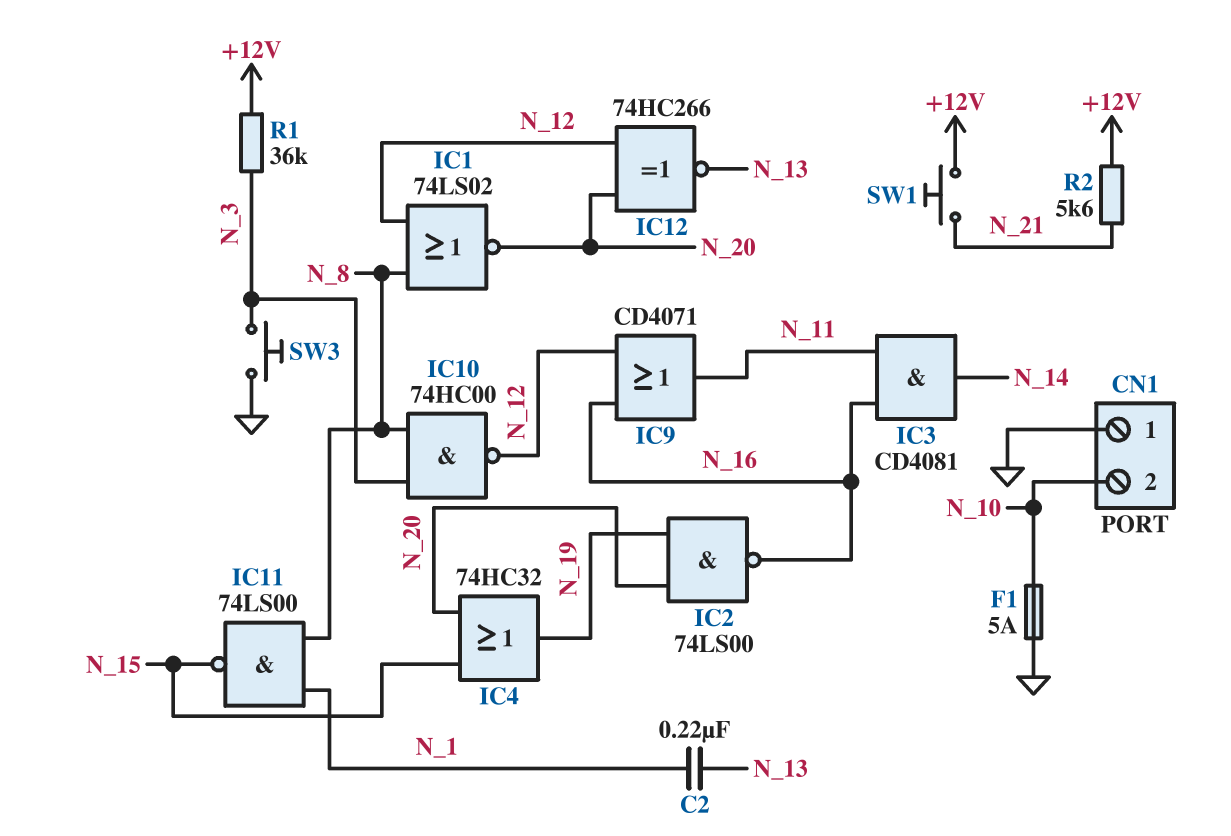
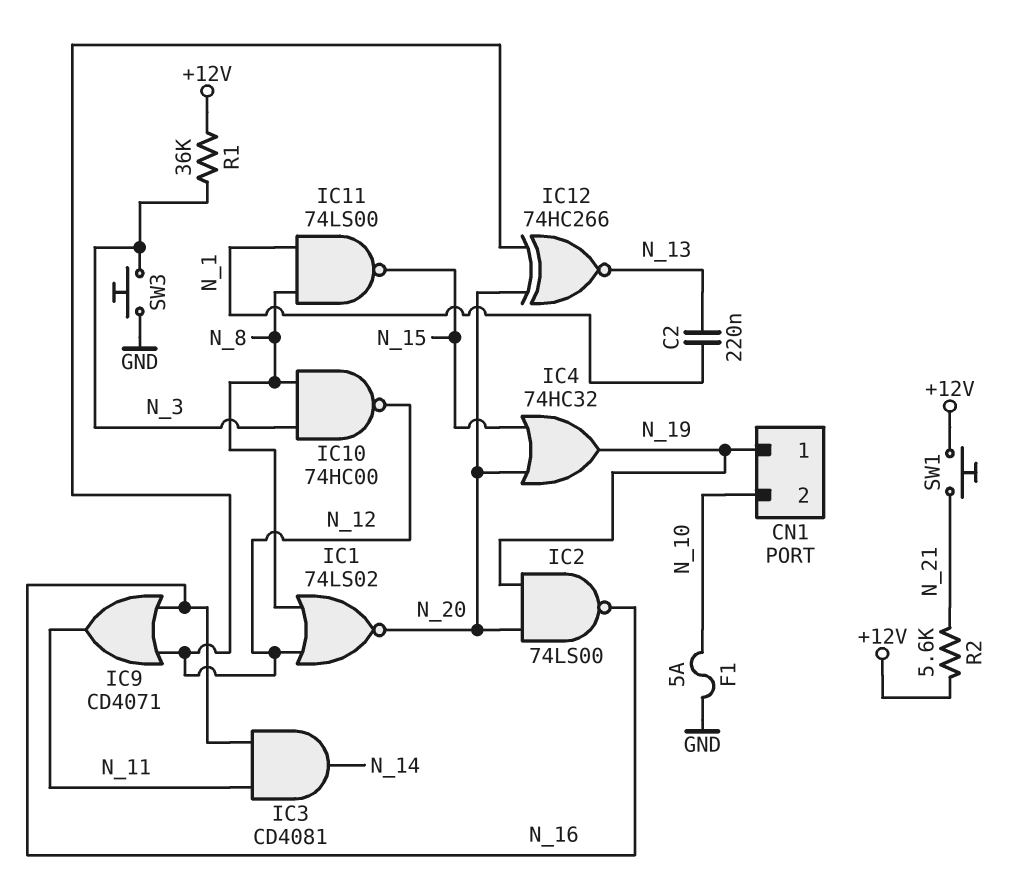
CN1 pin 1: GND -> N_19

